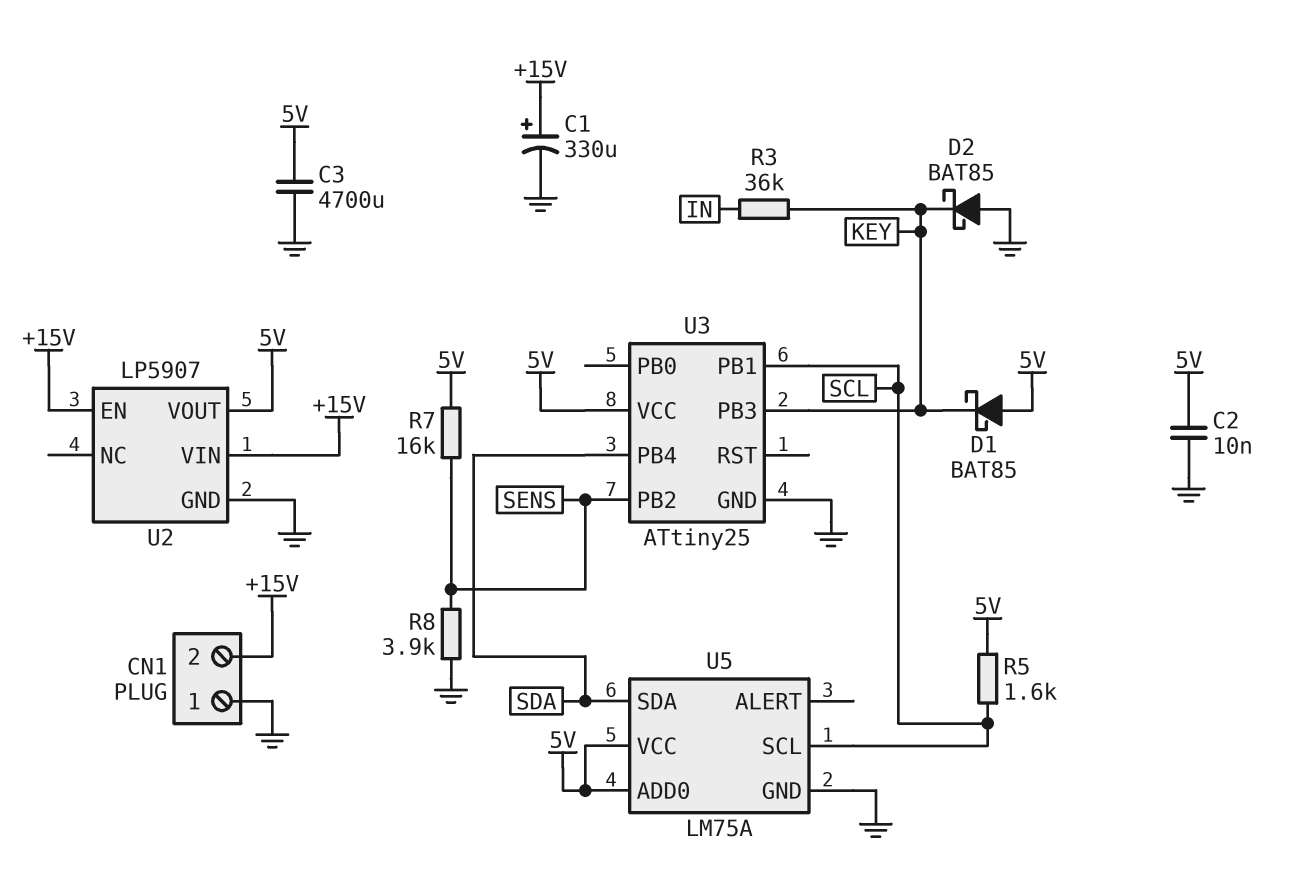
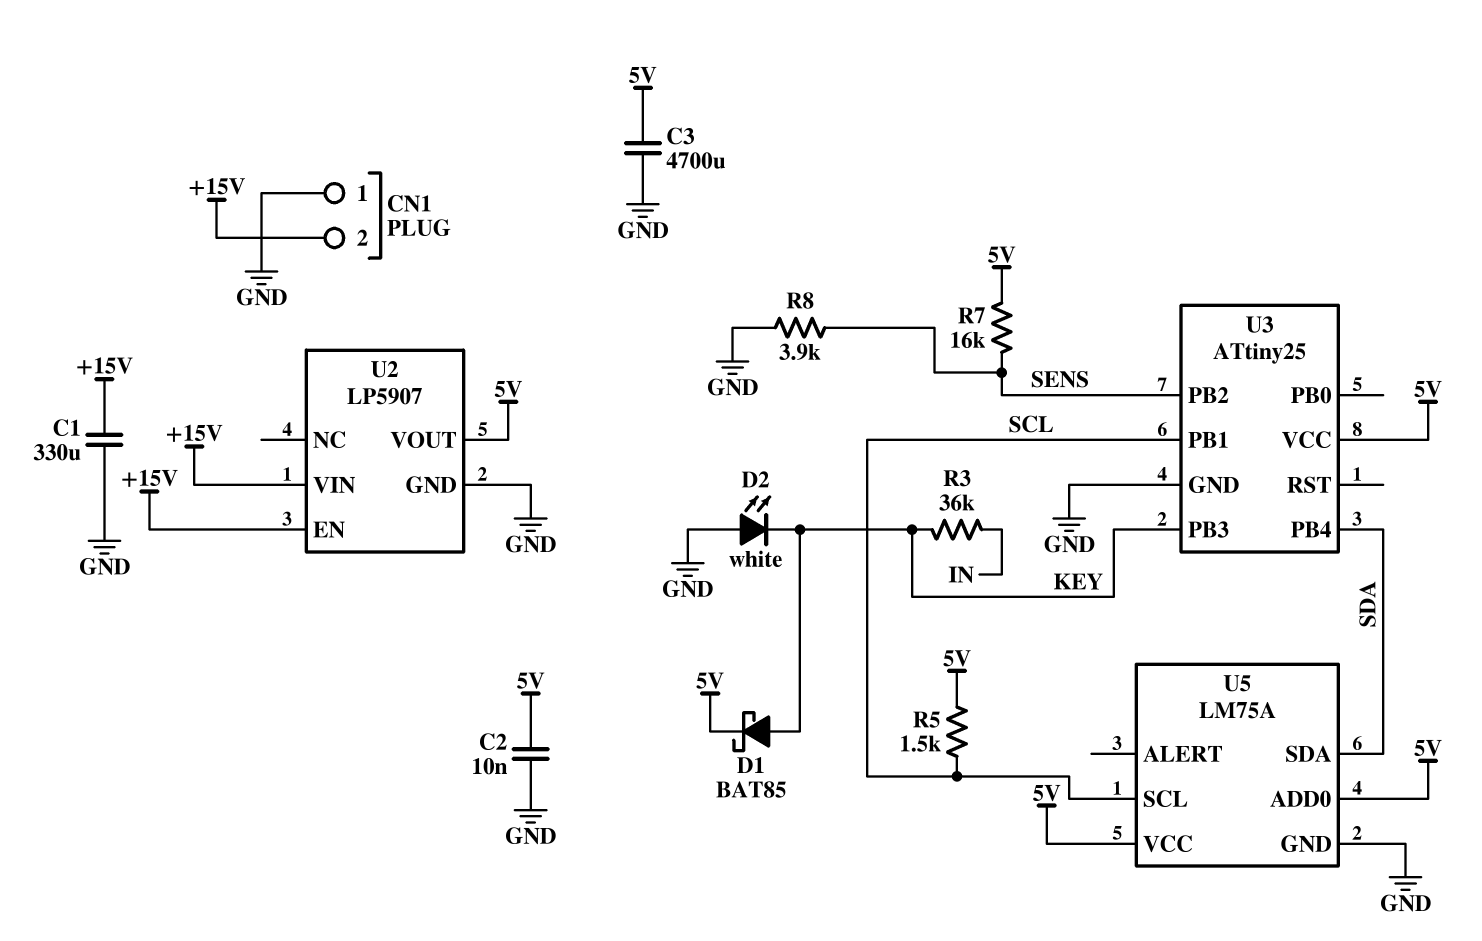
C1: 330uF (plus +15V, minus GND) -> 330uF (+15V, GND)
D1: schottky BAT85 (A 5V, K KEY) -> schottky BAT85 (A KEY, K 5V)
D2: schottky BAT85 (A GND, K KEY) -> LED white (A GND, K KEY)
R5: 1.6k (5V, SCL) -> 1.5k (5V, SCL)

